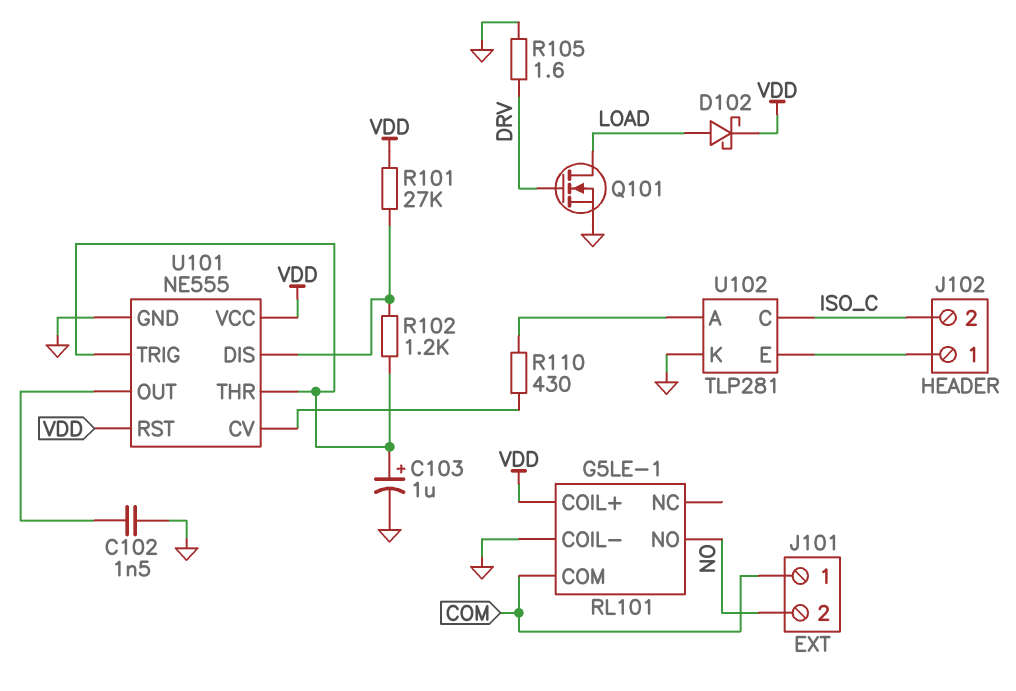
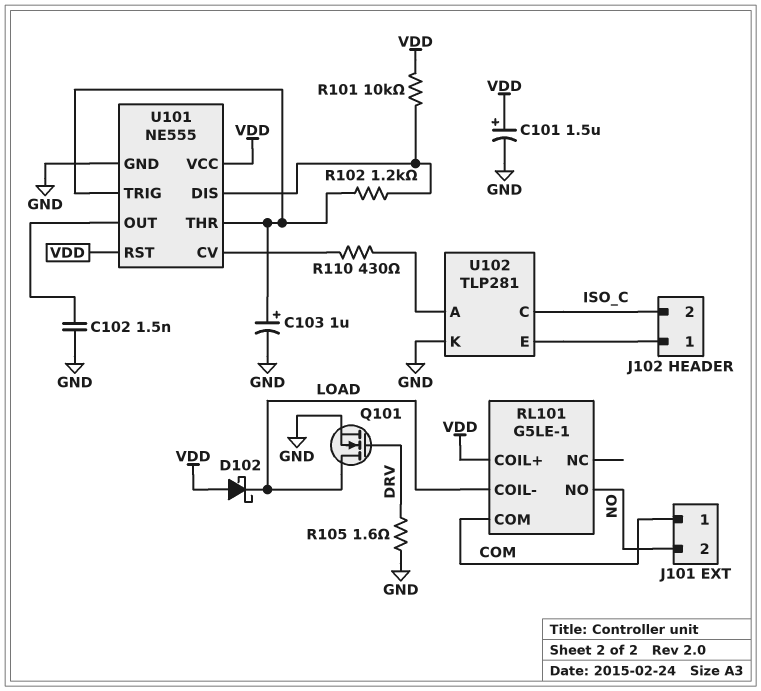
C101: none -> 1.5uF (plus VDD, minus GND)
D102: schottky (A LOAD, K VDD) -> schottky (A VDD, K LOAD)
R101: 27k (U101/DIS, VDD) -> 10k (U101/DIS, VDD)
RL101 pin COIL-: GND -> LOAD

